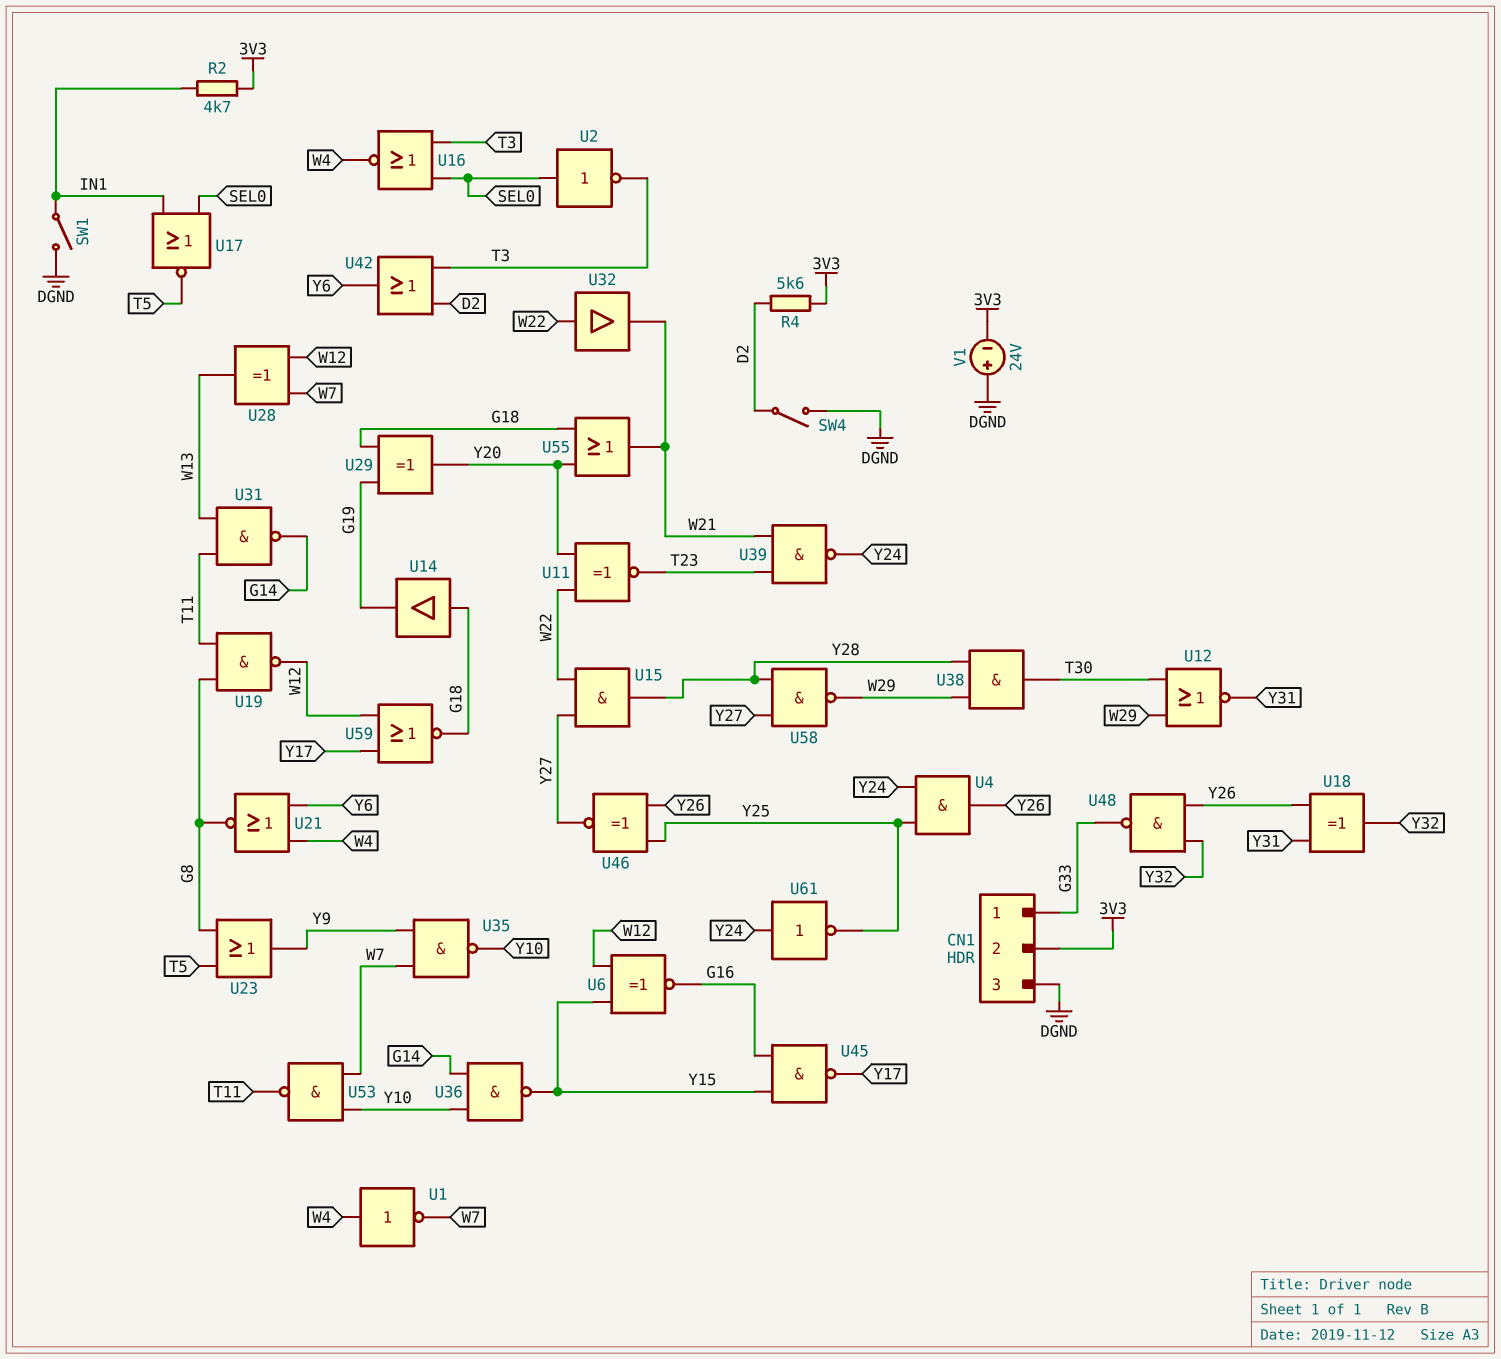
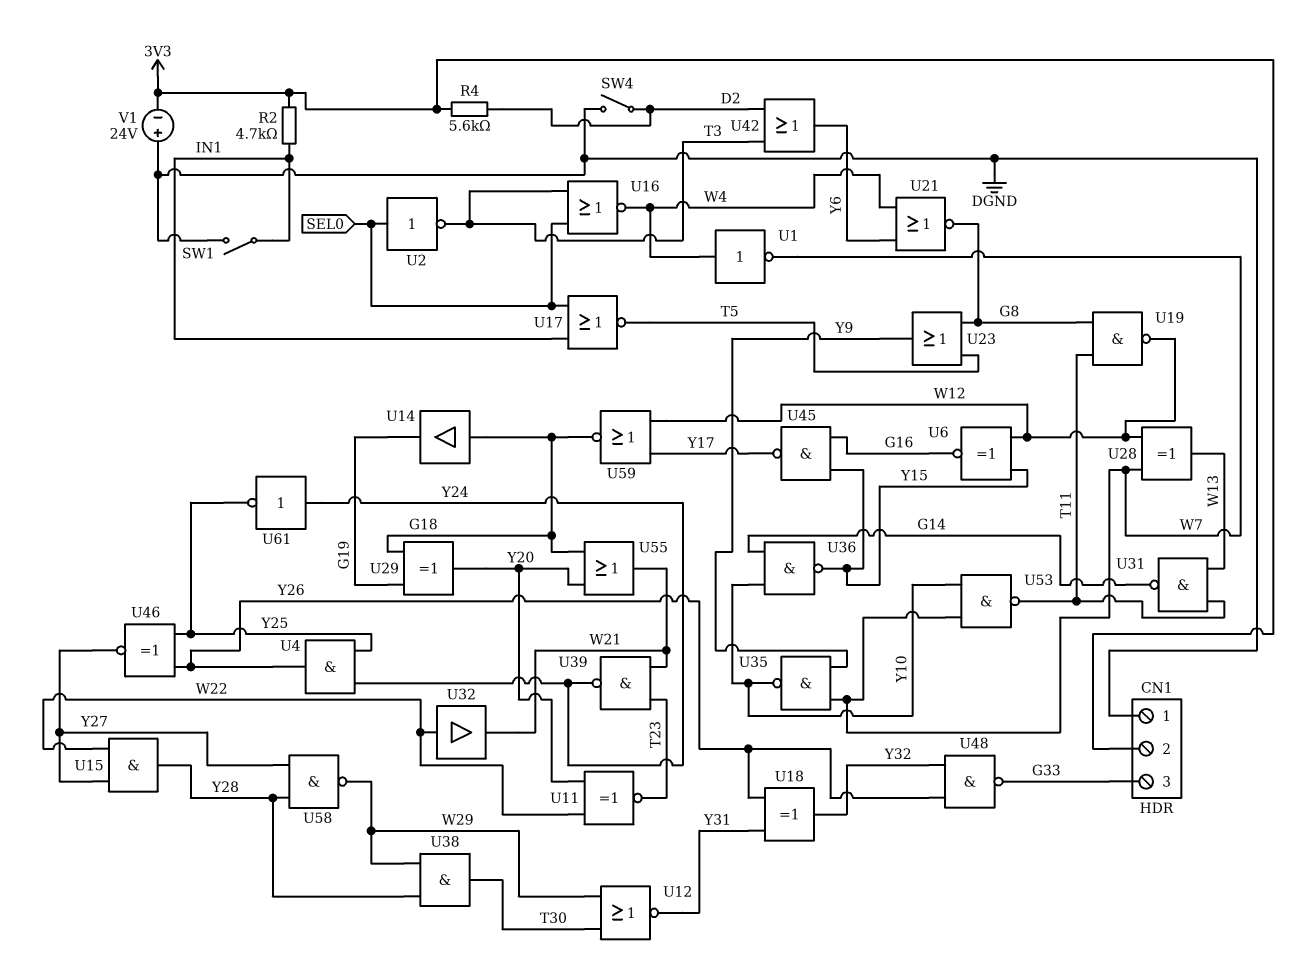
CN1 pin 1: G33 -> DGND
CN1 pin 3: DGND -> G33

